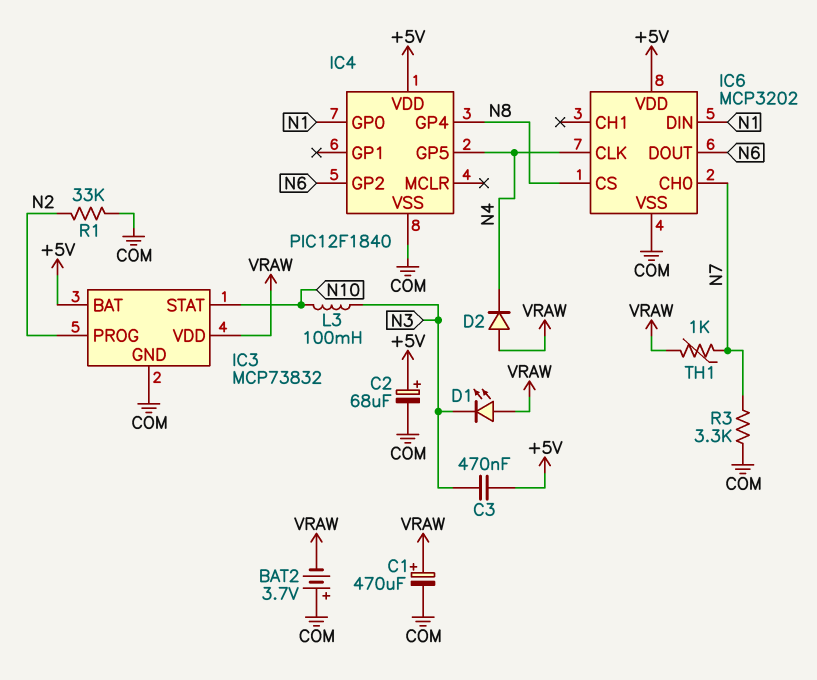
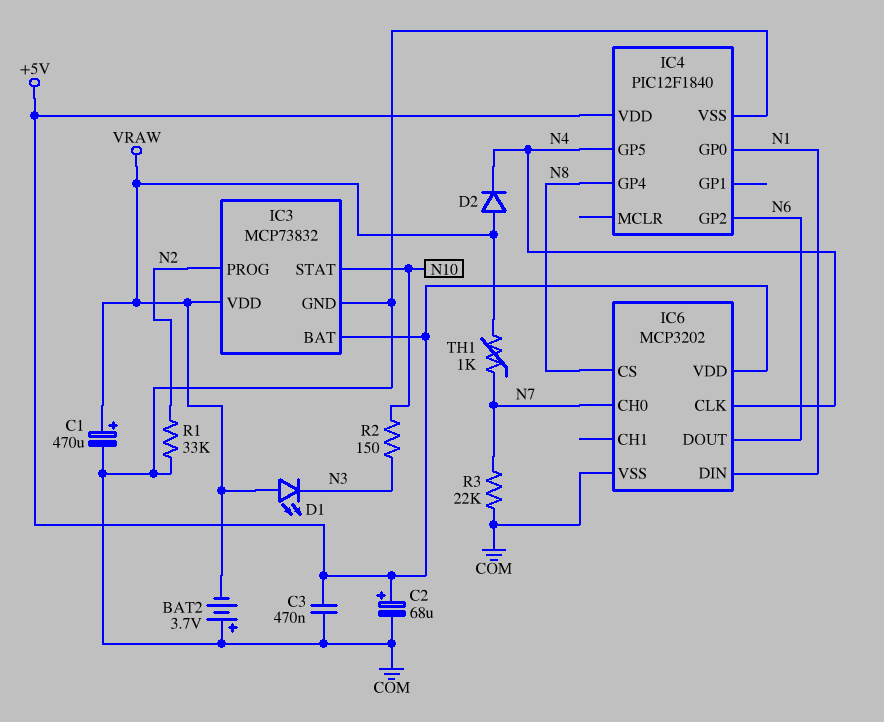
C3: 470nF (+5V, N3) -> 470nF (+5V, COM)
L3: 100mH (N3, N10) -> none
R2: none -> 150 (N3, N10)
R3: 3.3k (COM, N7) -> 22k (COM, N7)

